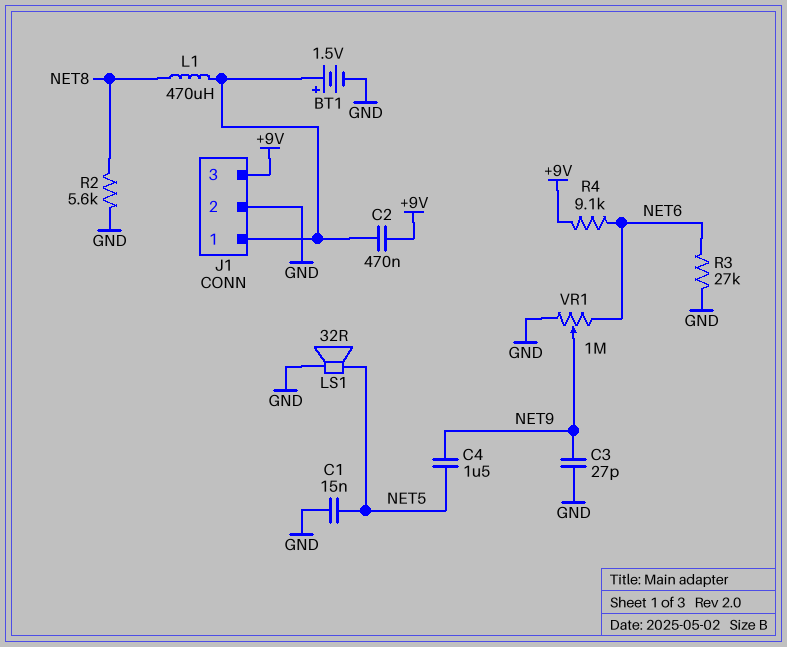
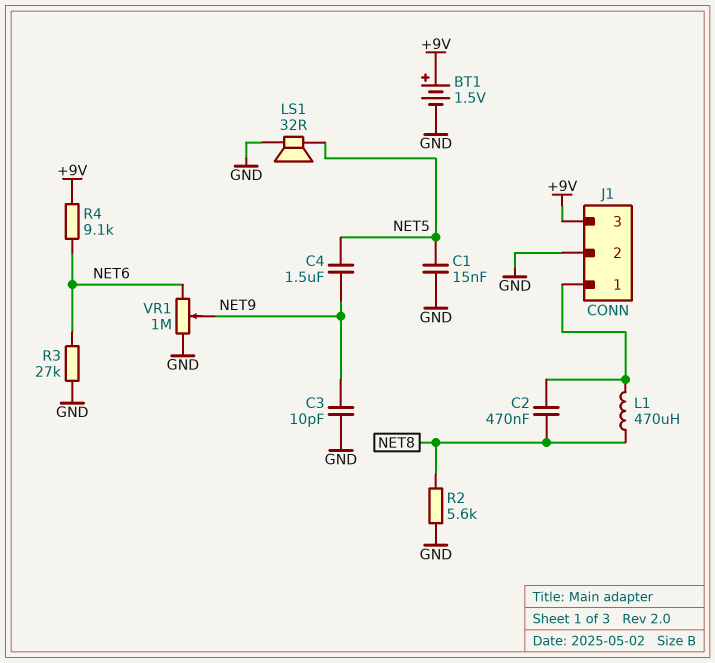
BT1: 1.5V (plus J1/1, minus GND) -> 1.5V (plus +9V, minus GND)
C2: 470nF (+9V, J1/1) -> 470nF (J1/1, NET8)
C3: 27pF (GND, NET9) -> 10pF (GND, NET9)

